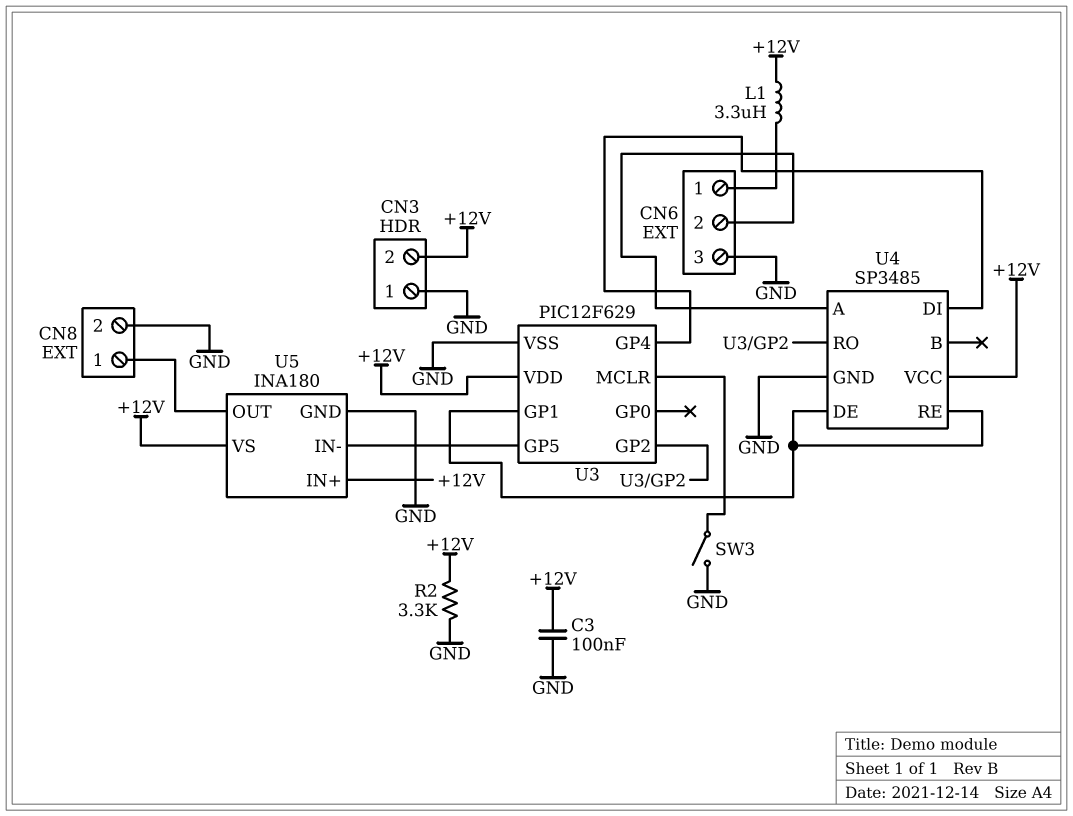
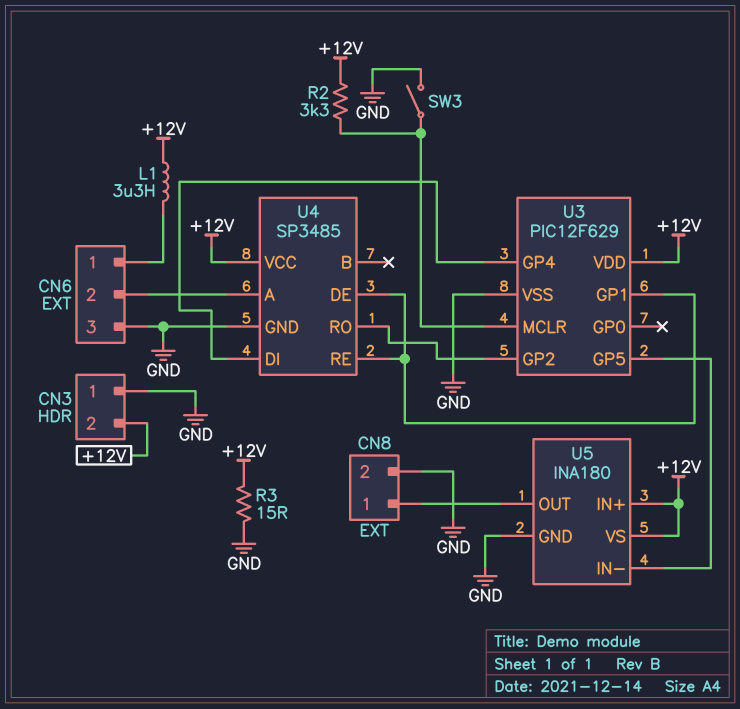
C3: 100nF (+12V, GND) -> none
R2: 3.3k (+12V, GND) -> 3.3k (+12V, U3/MCLR)
R3: none -> 15 (+12V, GND)

